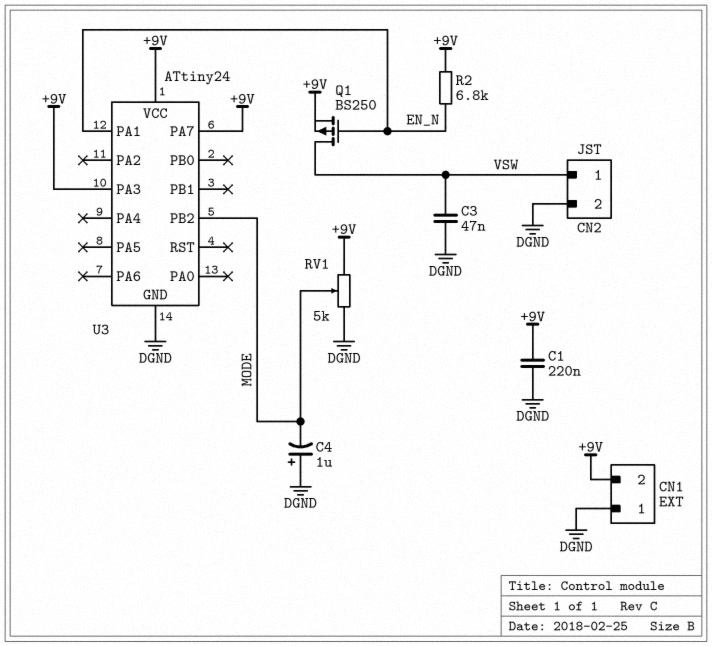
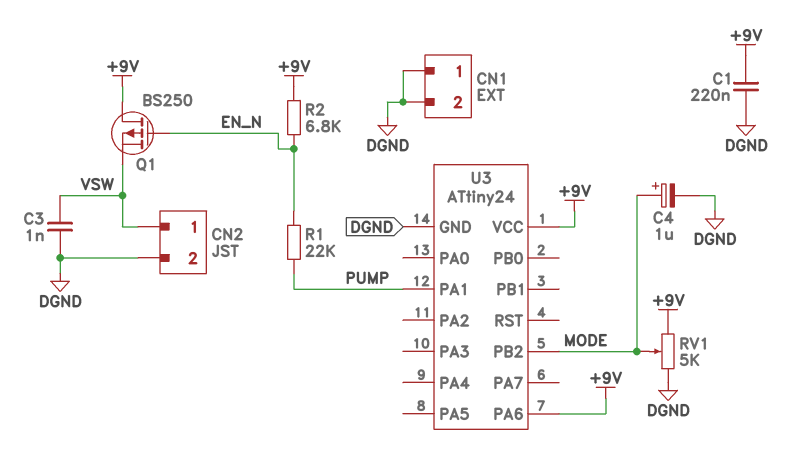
C3: 47nF (DGND, VSW) -> 1nF (DGND, VSW)
C4: 1uF (plus DGND, minus MODE) -> 1uF (plus MODE, minus DGND)
CN1 pin 2: +9V -> DGND
Q1: PMOS BS250 (G EN_N, D VSW, S +9V) -> PMOS BS250 (G EN_N, D +9V, S VSW)
R1: none -> 22k (EN_N, PUMP)
U3 pin PA1: EN_N -> PUMP
U3 pin PA3: +9V -> none
U3 pin PA6: none -> +9V
U3 pin PA7: +9V -> none

